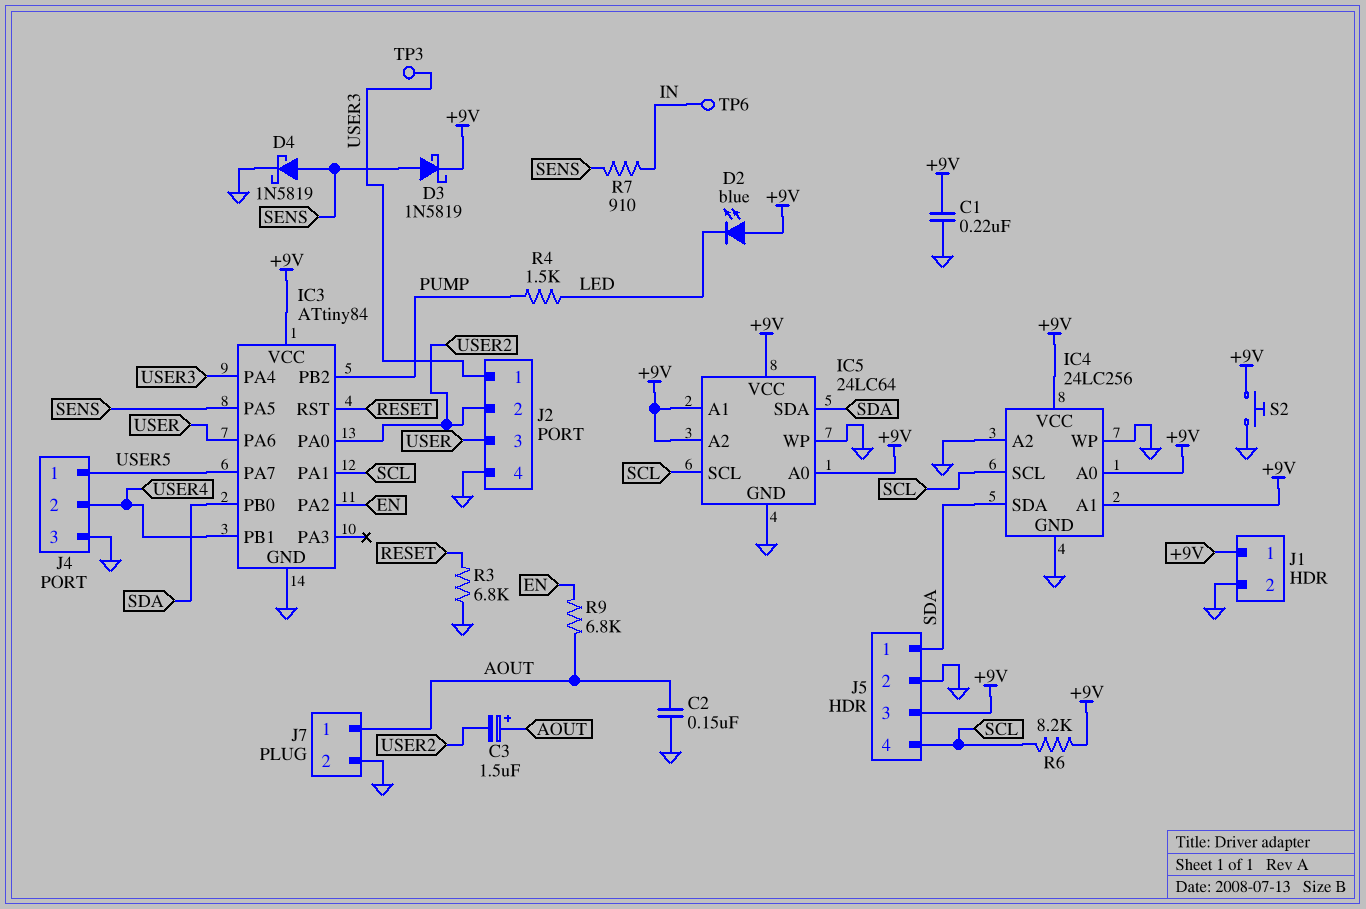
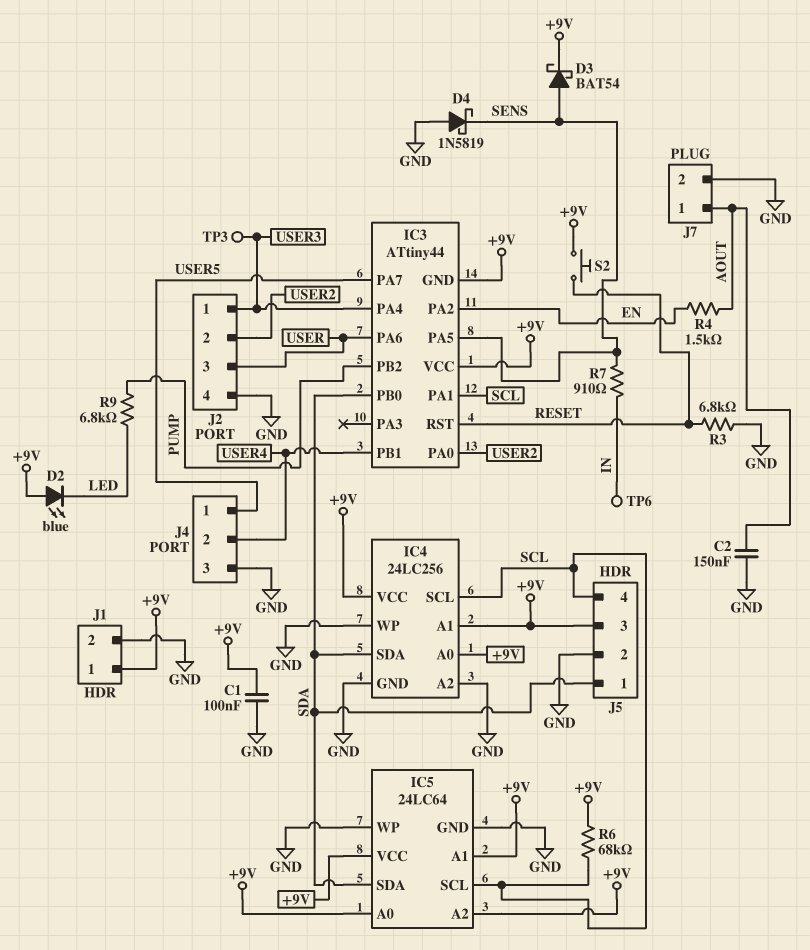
C1: 220nF (+9V, GND) -> 100nF (+9V, GND)
C3: 1.5uF (plus AOUT, minus USER2) -> none
D3: schottky 1N5819 (A SENS, K +9V) -> schottky BAT54 (A SENS, K +9V)
D4: schottky 1N5819 (A SENS, K GND) -> schottky 1N5819 (A GND, K SENS)
IC3: ATtiny84 -> ATtiny44
IC3 pin GND: GND -> +9V
R4: 1.5k (LED, PUMP) -> 1.5k (AOUT, EN)
R6: 8.2k (+9V, SCL) -> 68k (+9V, SCL)
R9: 6.8k (AOUT, EN) -> 6.8k (LED, PUMP)
S2: button (+9V, GND) -> button (+9V, RESET)

